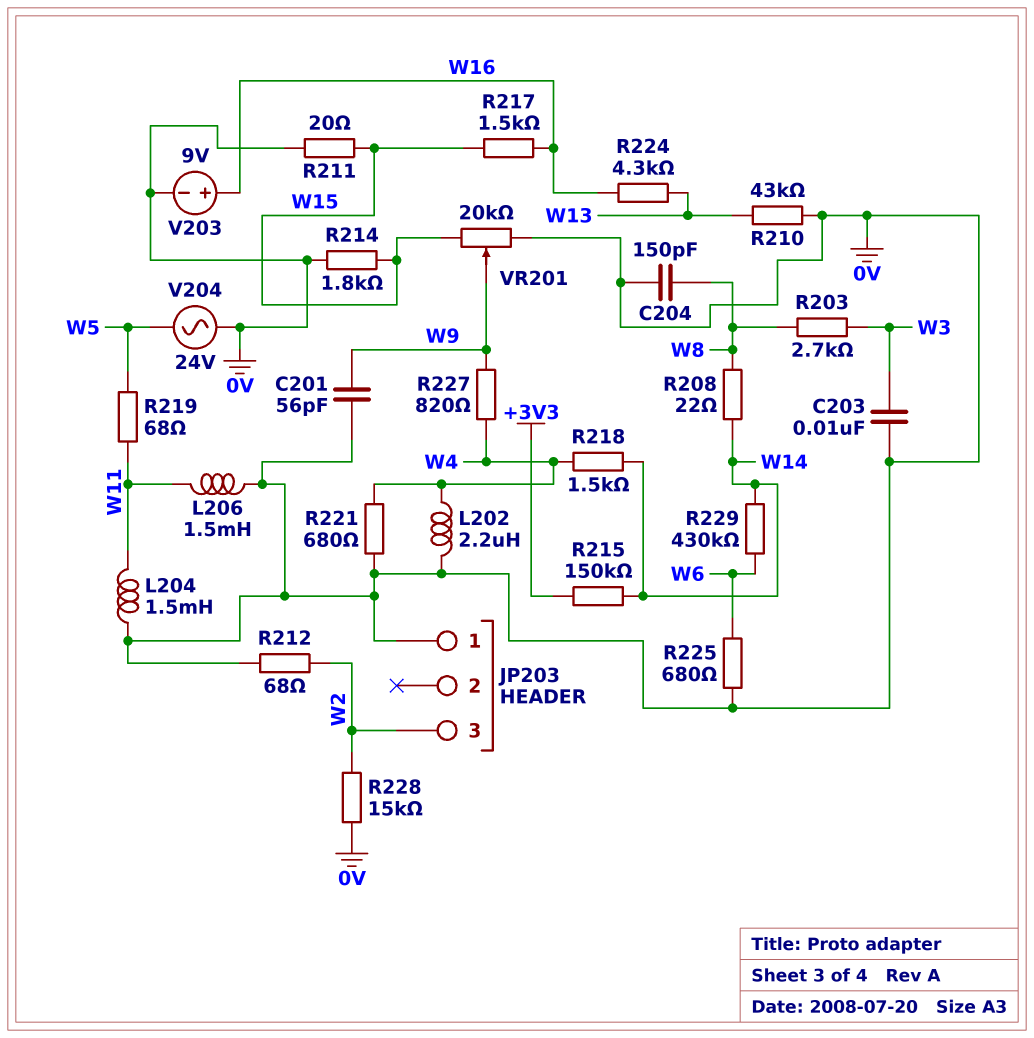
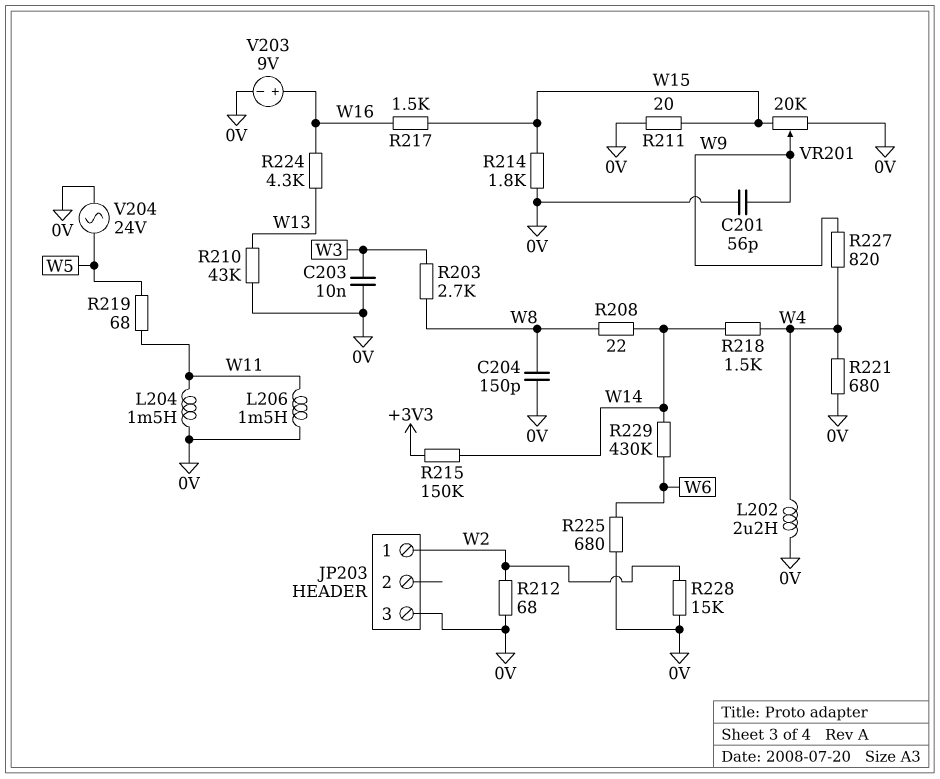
JP203 pin 1: 0V -> W2
JP203 pin 3: W2 -> 0V

